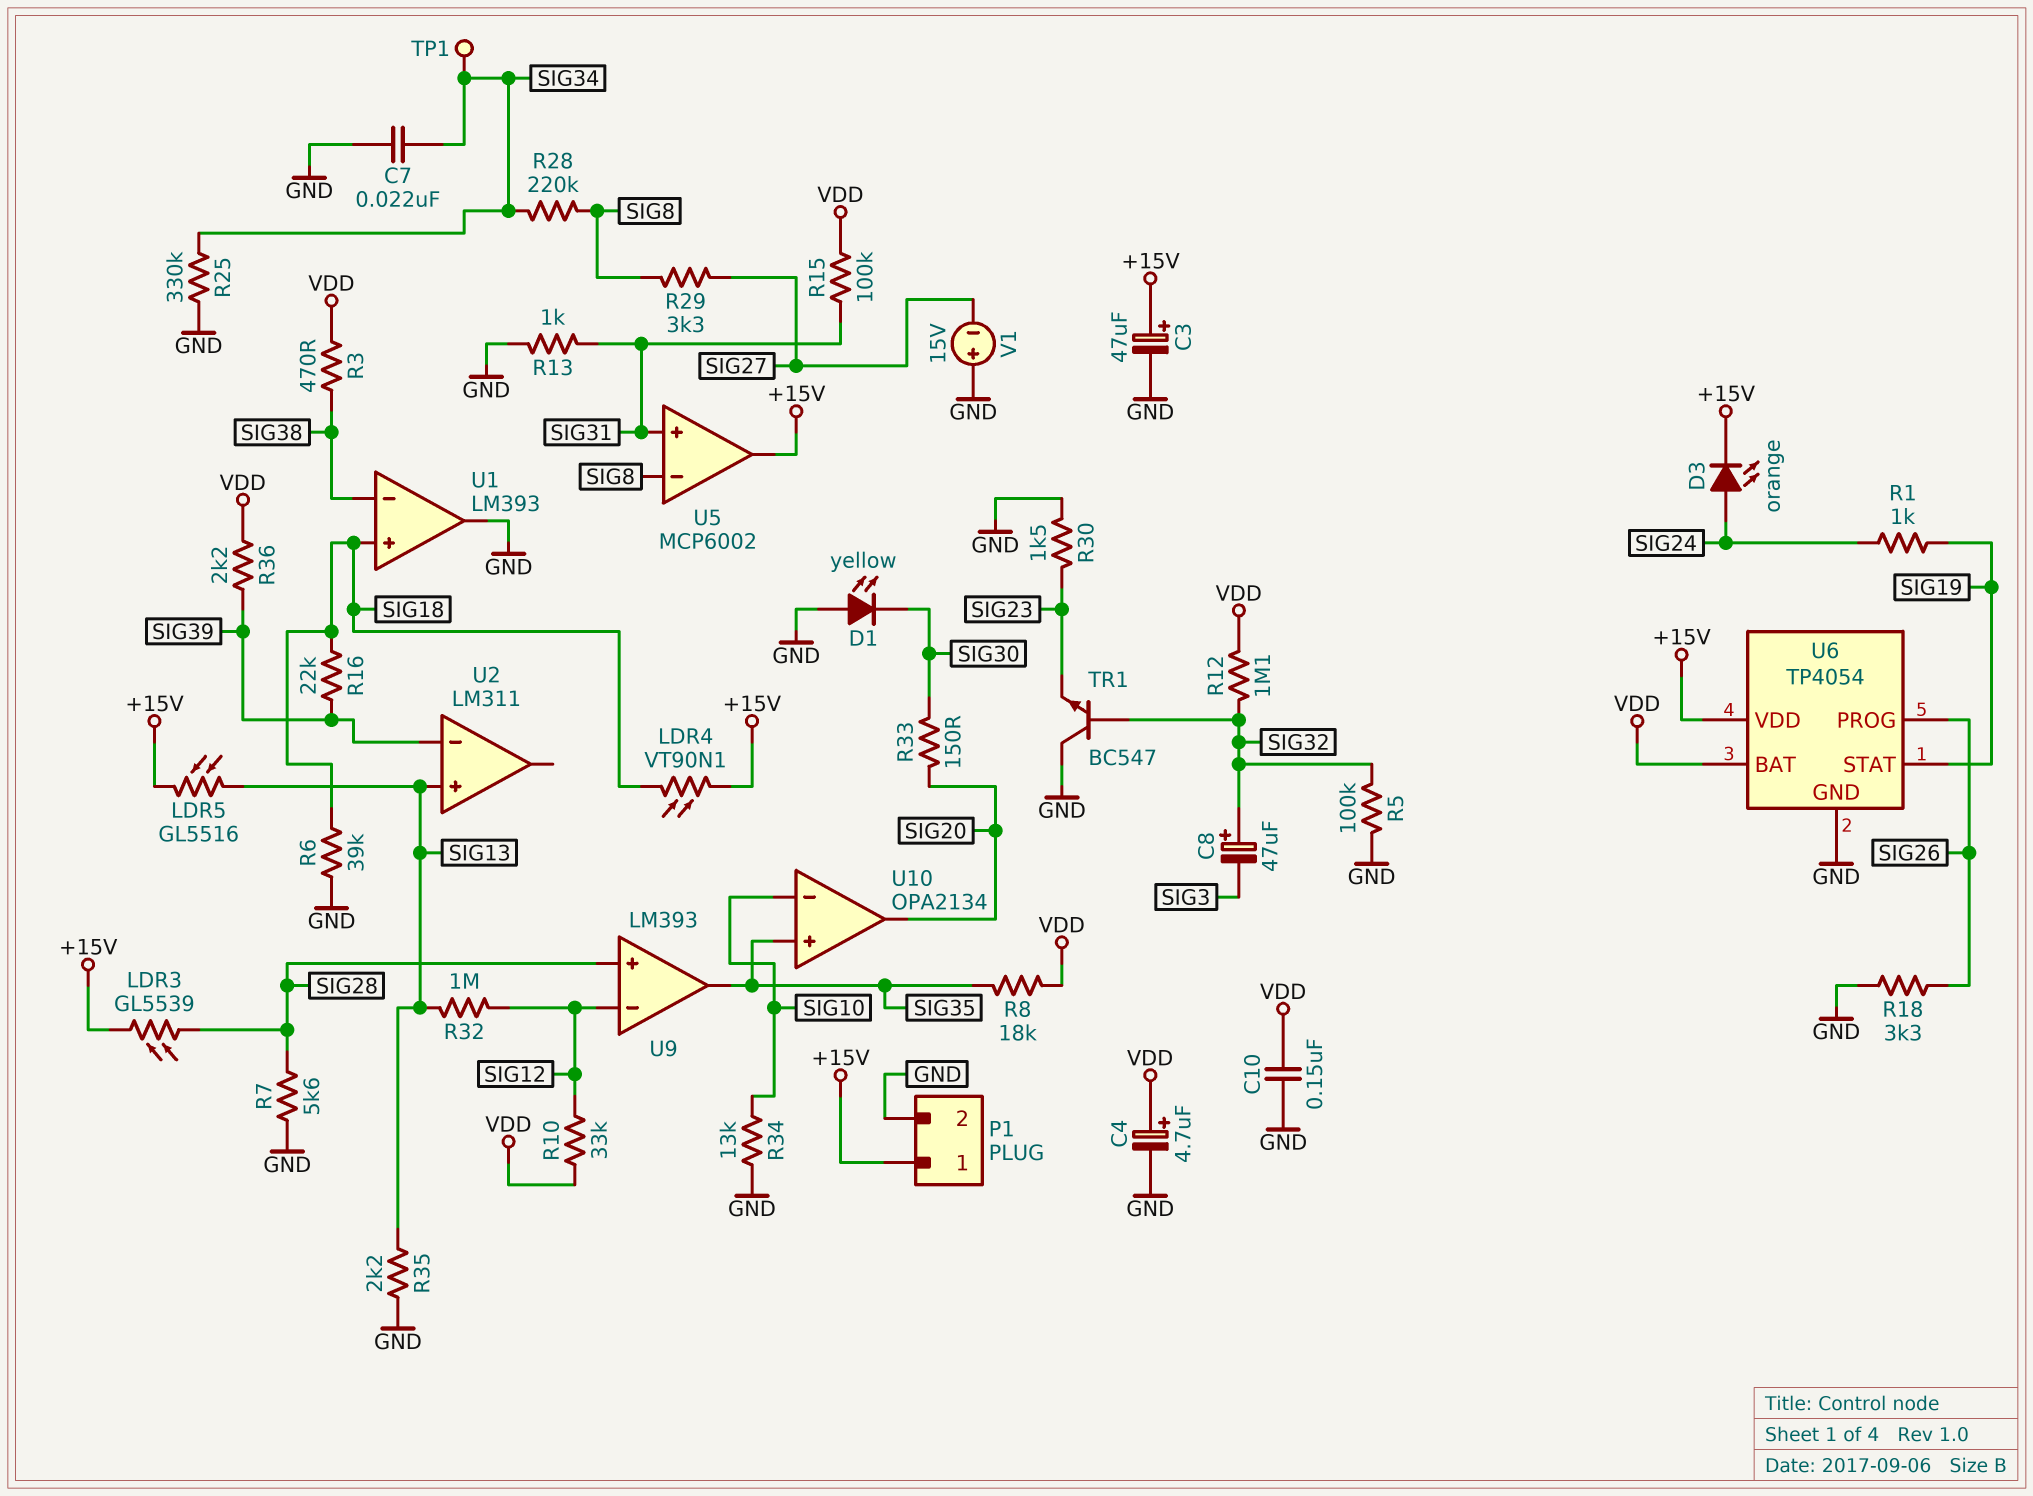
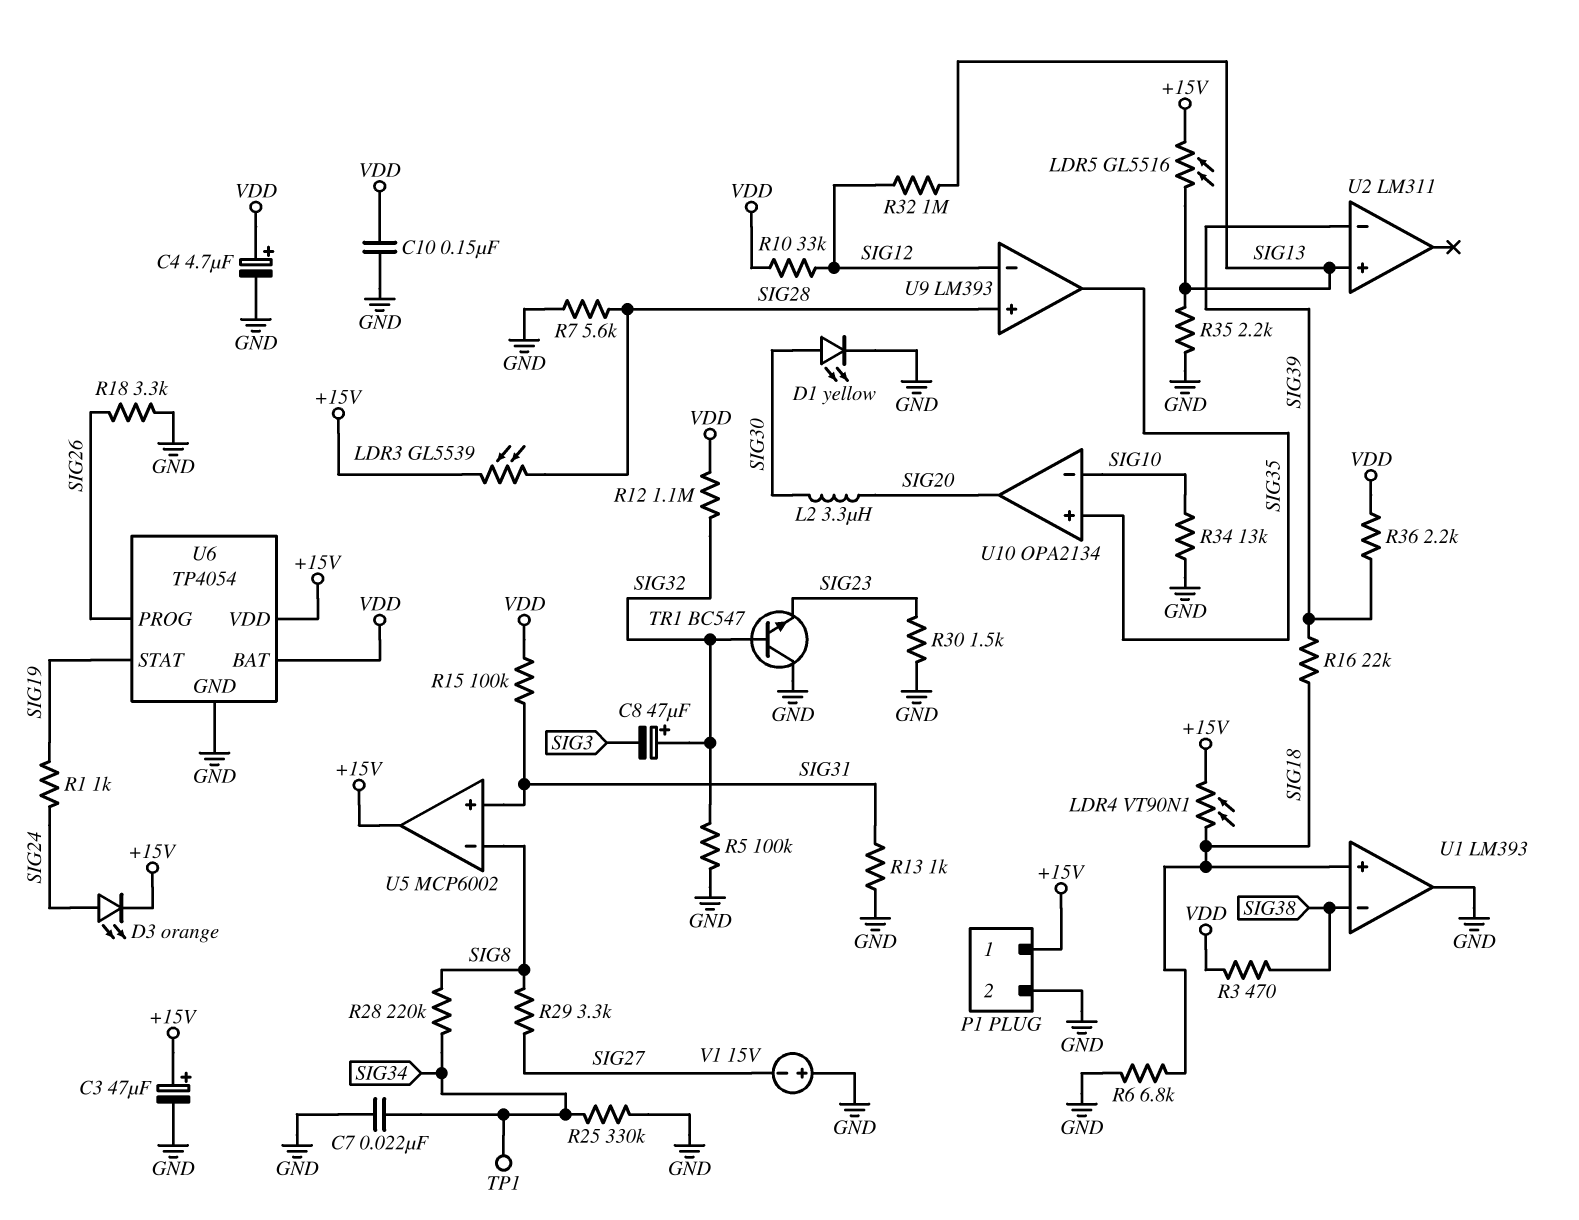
D1: LED yellow (A GND, K SIG30) -> LED yellow (A SIG30, K GND)
L2: none -> 3.3uH (SIG20, SIG30)
R6: 39k (GND, SIG18) -> 6.8k (GND, SIG18)
R8: 18k (SIG35, VDD) -> none
R33: 150 (SIG20, SIG30) -> none

